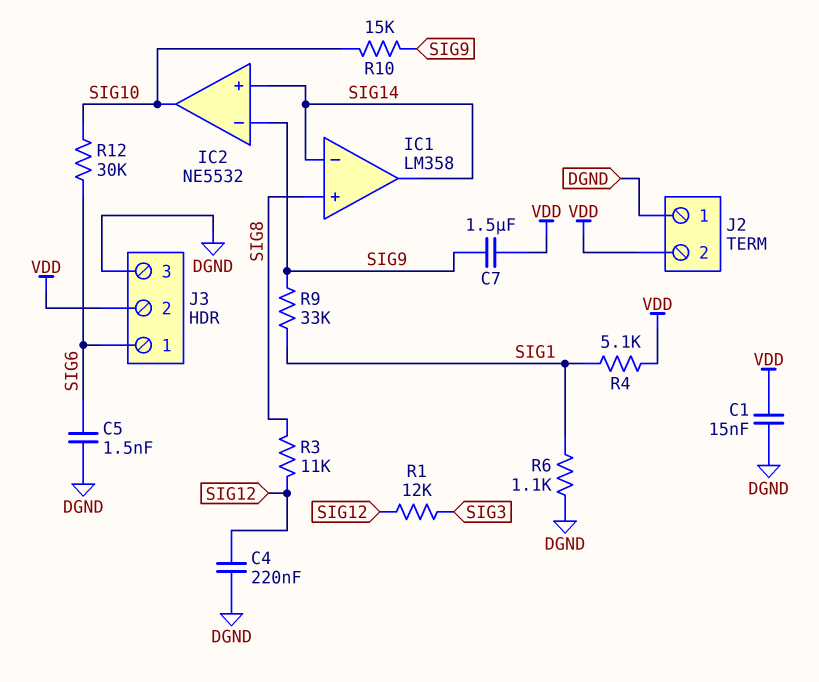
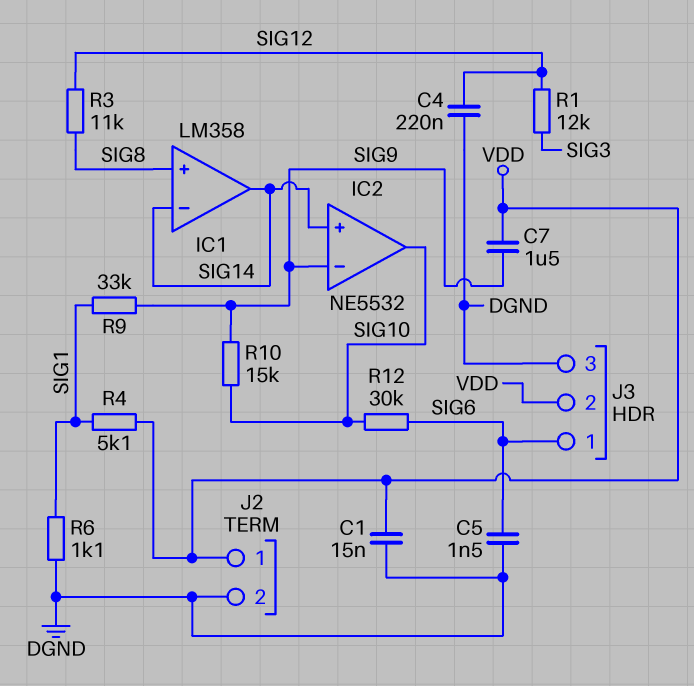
J2 pin 1: DGND -> VDD
J2 pin 2: VDD -> DGND

